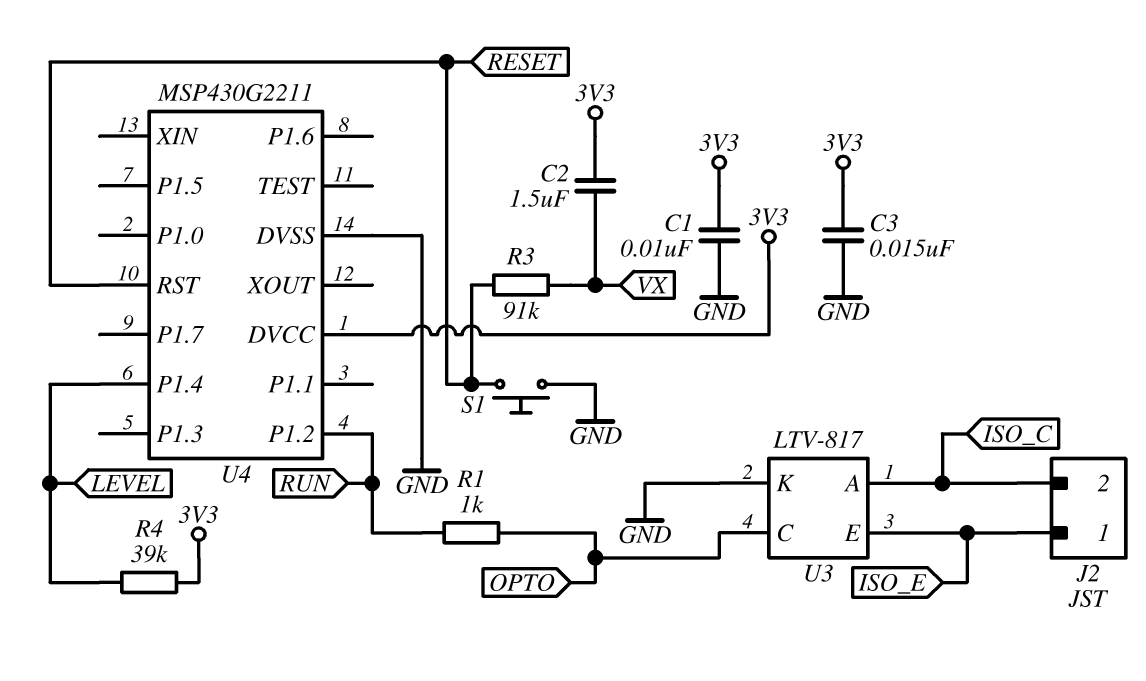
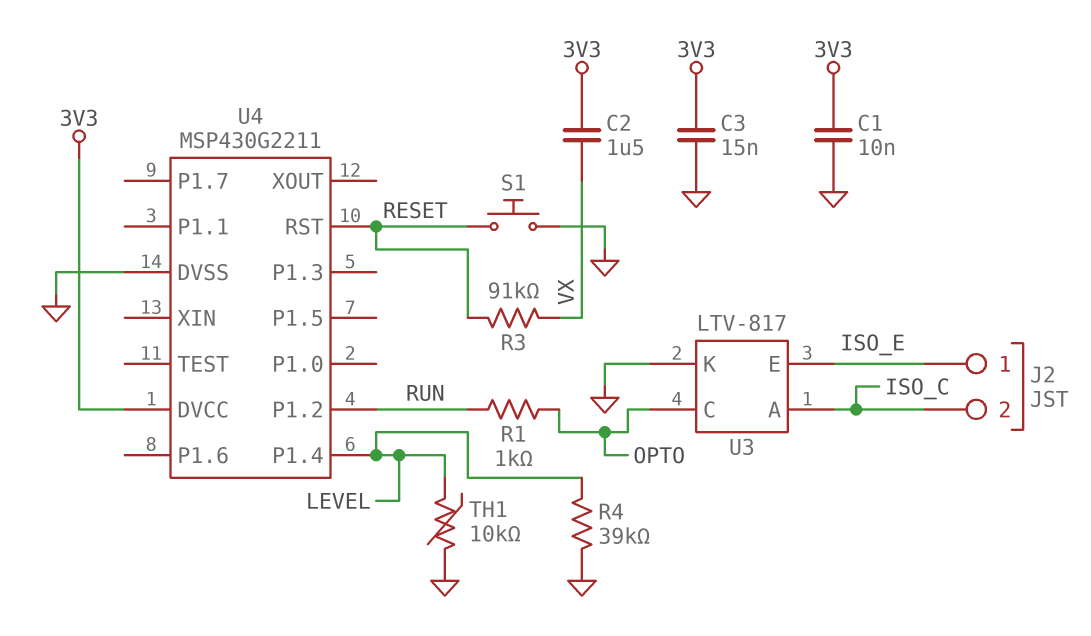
R4: 39k (3V3, LEVEL) -> 39k (GND, LEVEL)
TH1: none -> 10k (GND, LEVEL)

